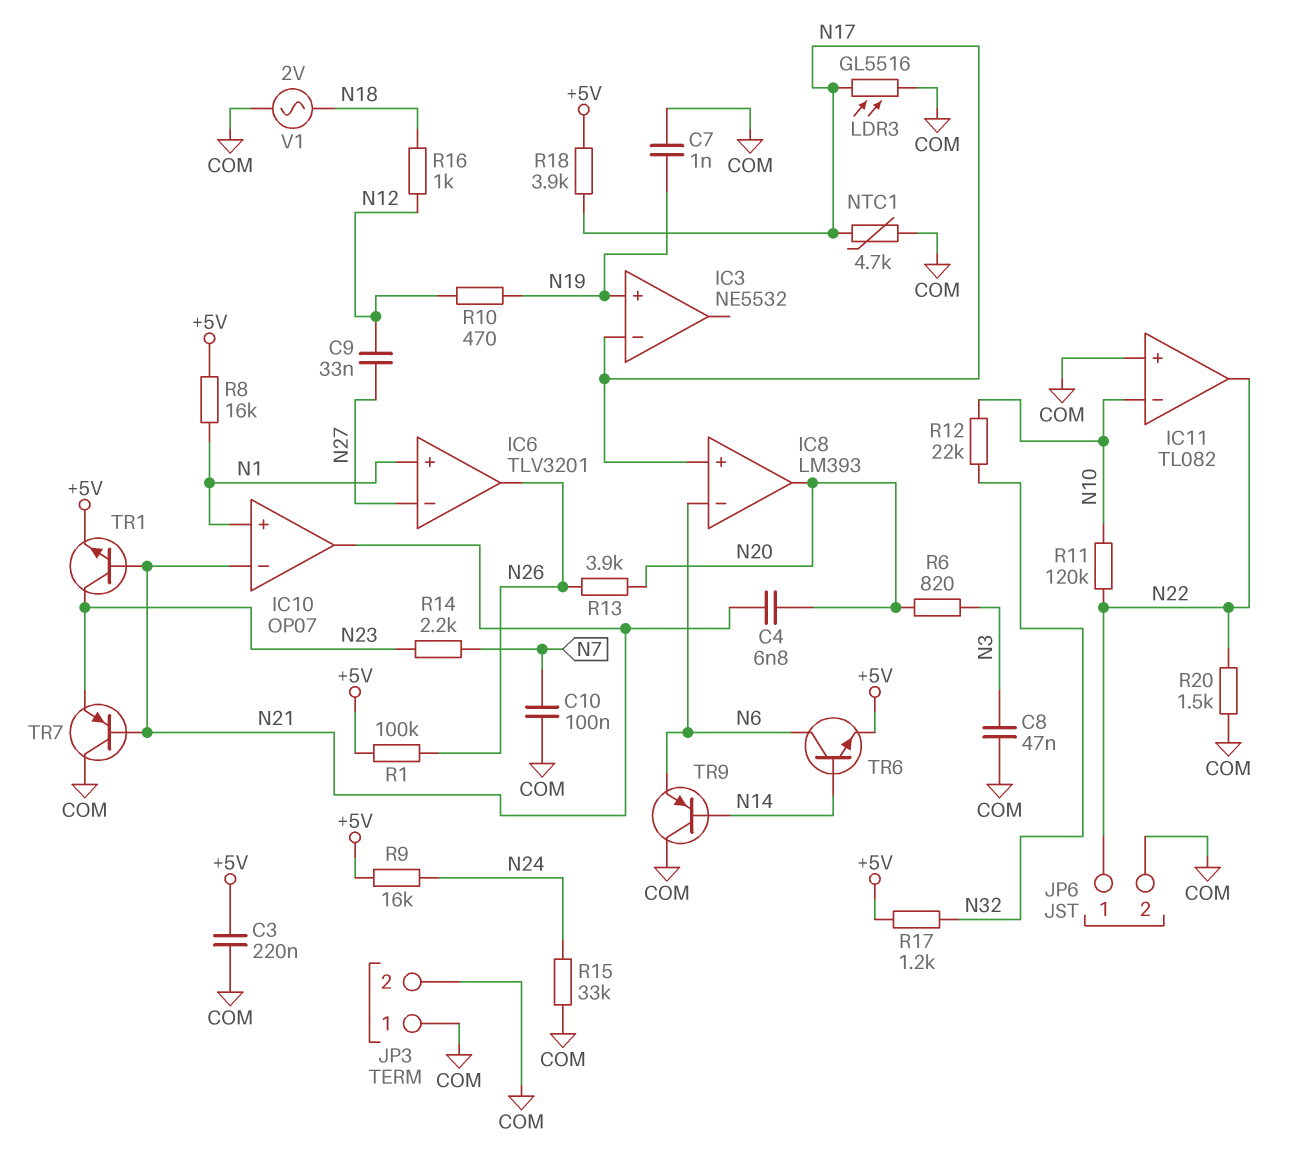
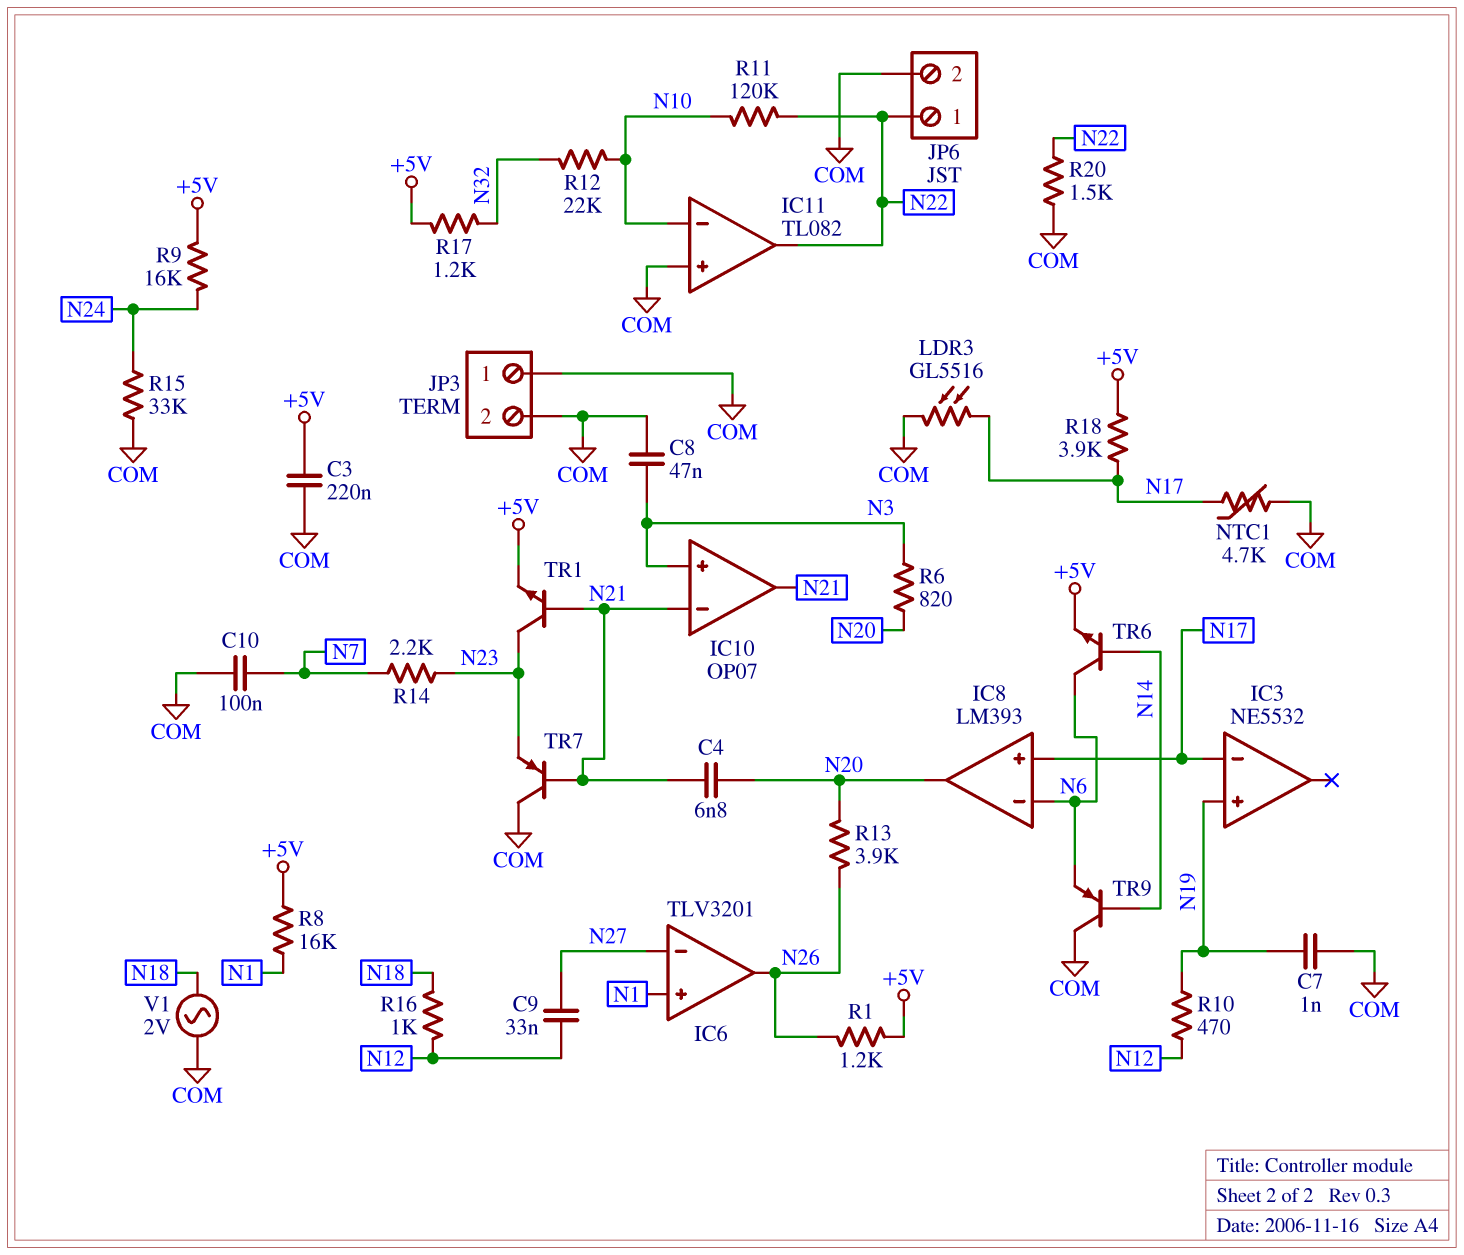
IC10 pin in+: N1 -> N3
R1: 100k (+5V, N26) -> 1.2k (+5V, N26)

